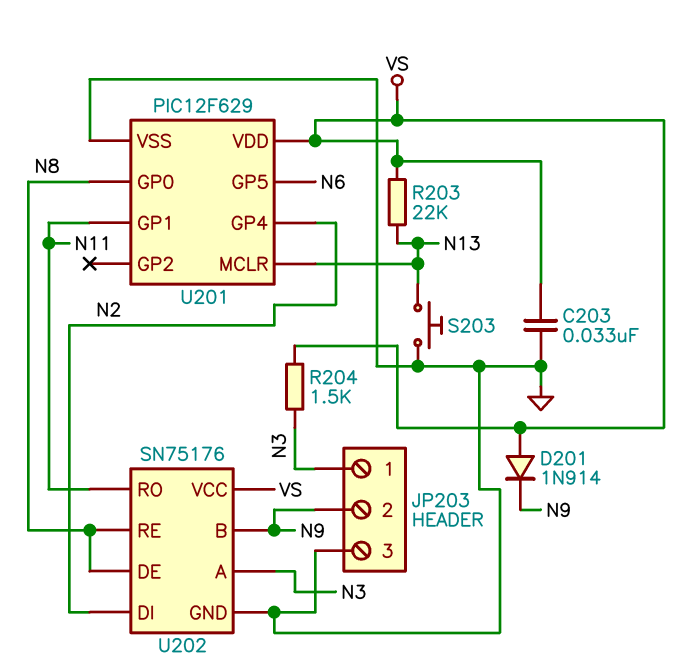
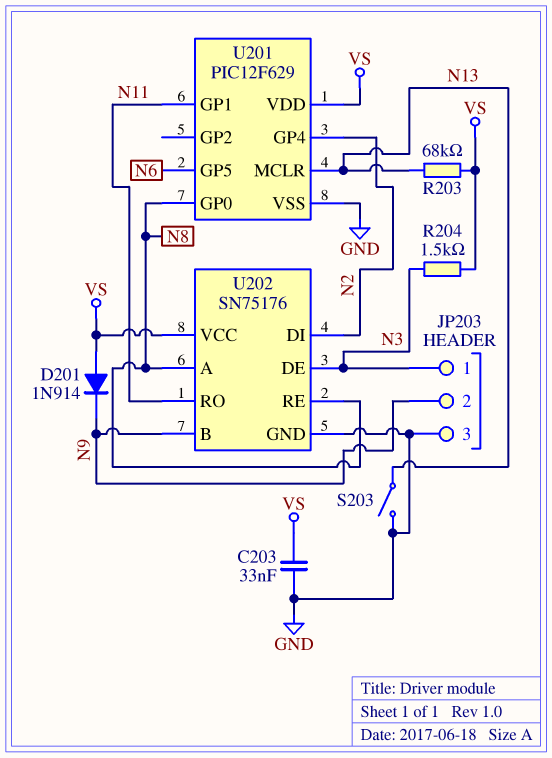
R203: 22k (N13, VS) -> 68k (N13, VS)
S203: button (GND, N13) -> switch (GND, N13)
U202 pin A: N3 -> N8
U202 pin DE: N8 -> N3

